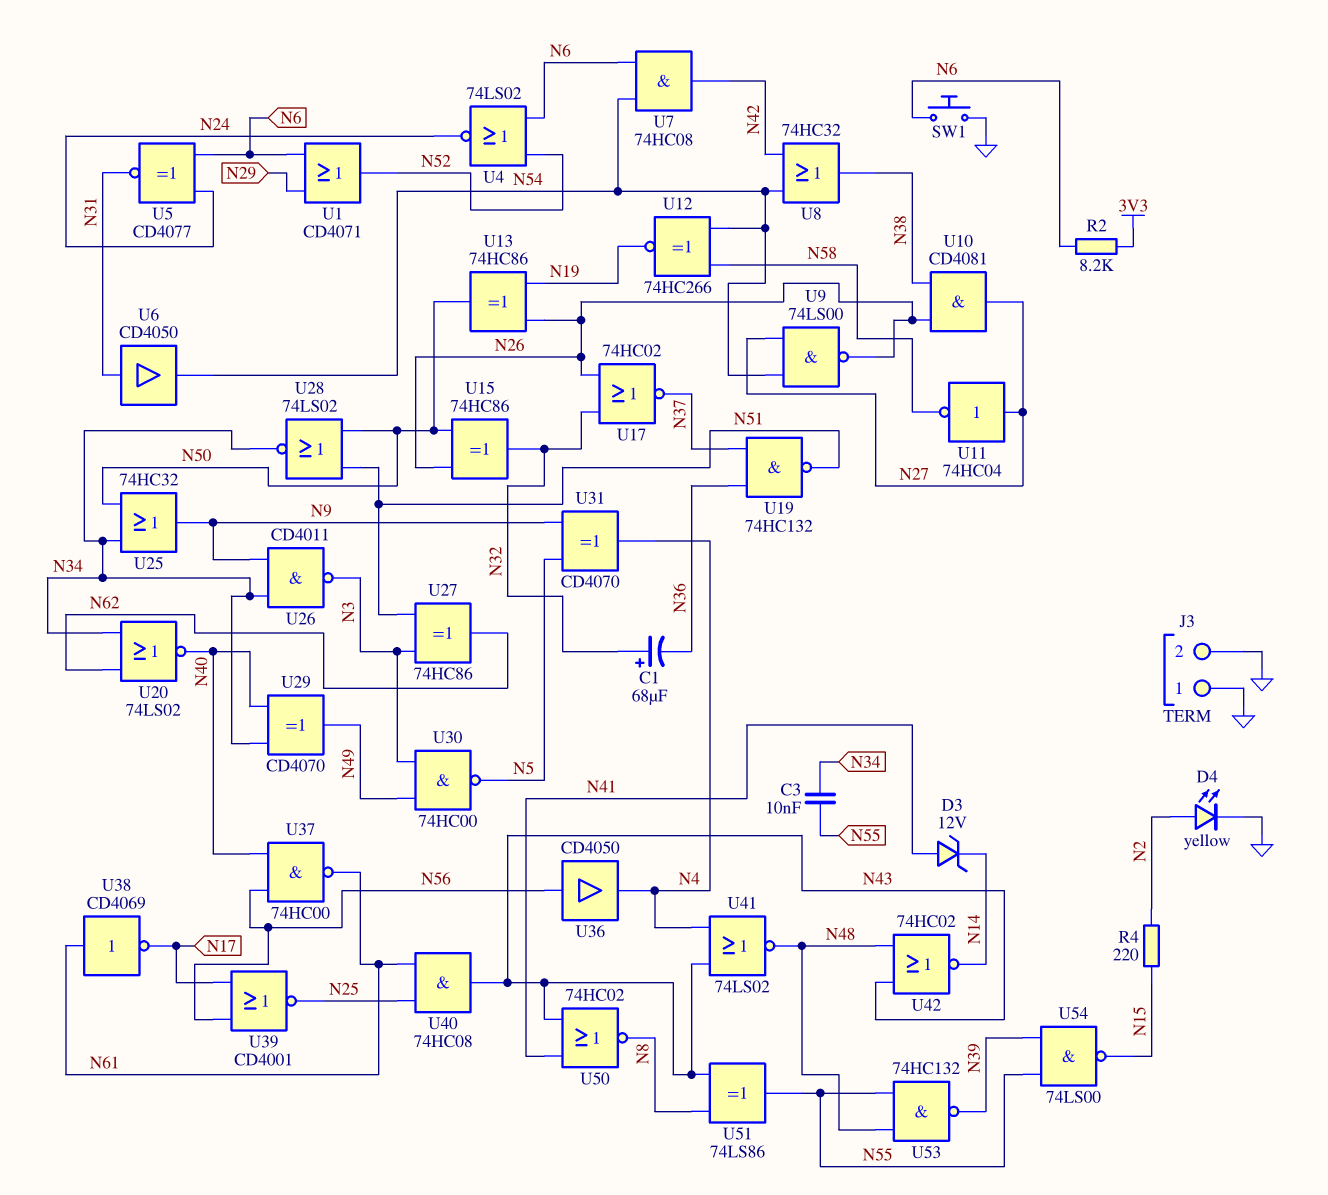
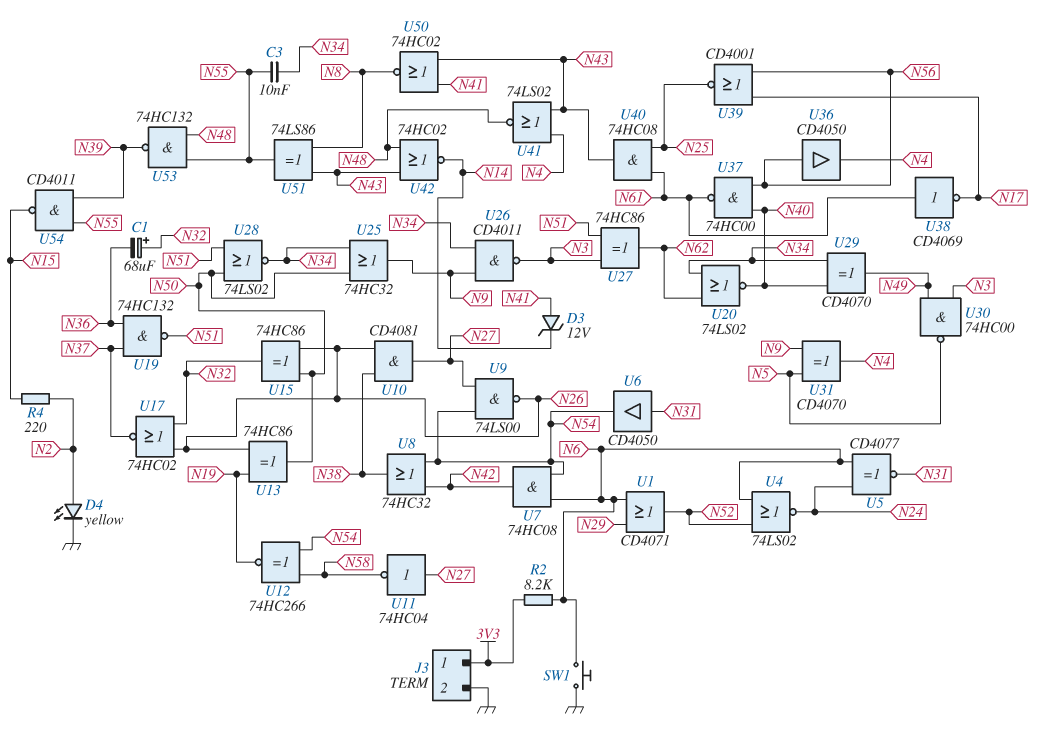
J3 pin 1: GND -> 3V3
U54: NAND 74LS00 (in N39, in N55, out N15) -> NAND CD4011 (in N39, in N55, out N15)

